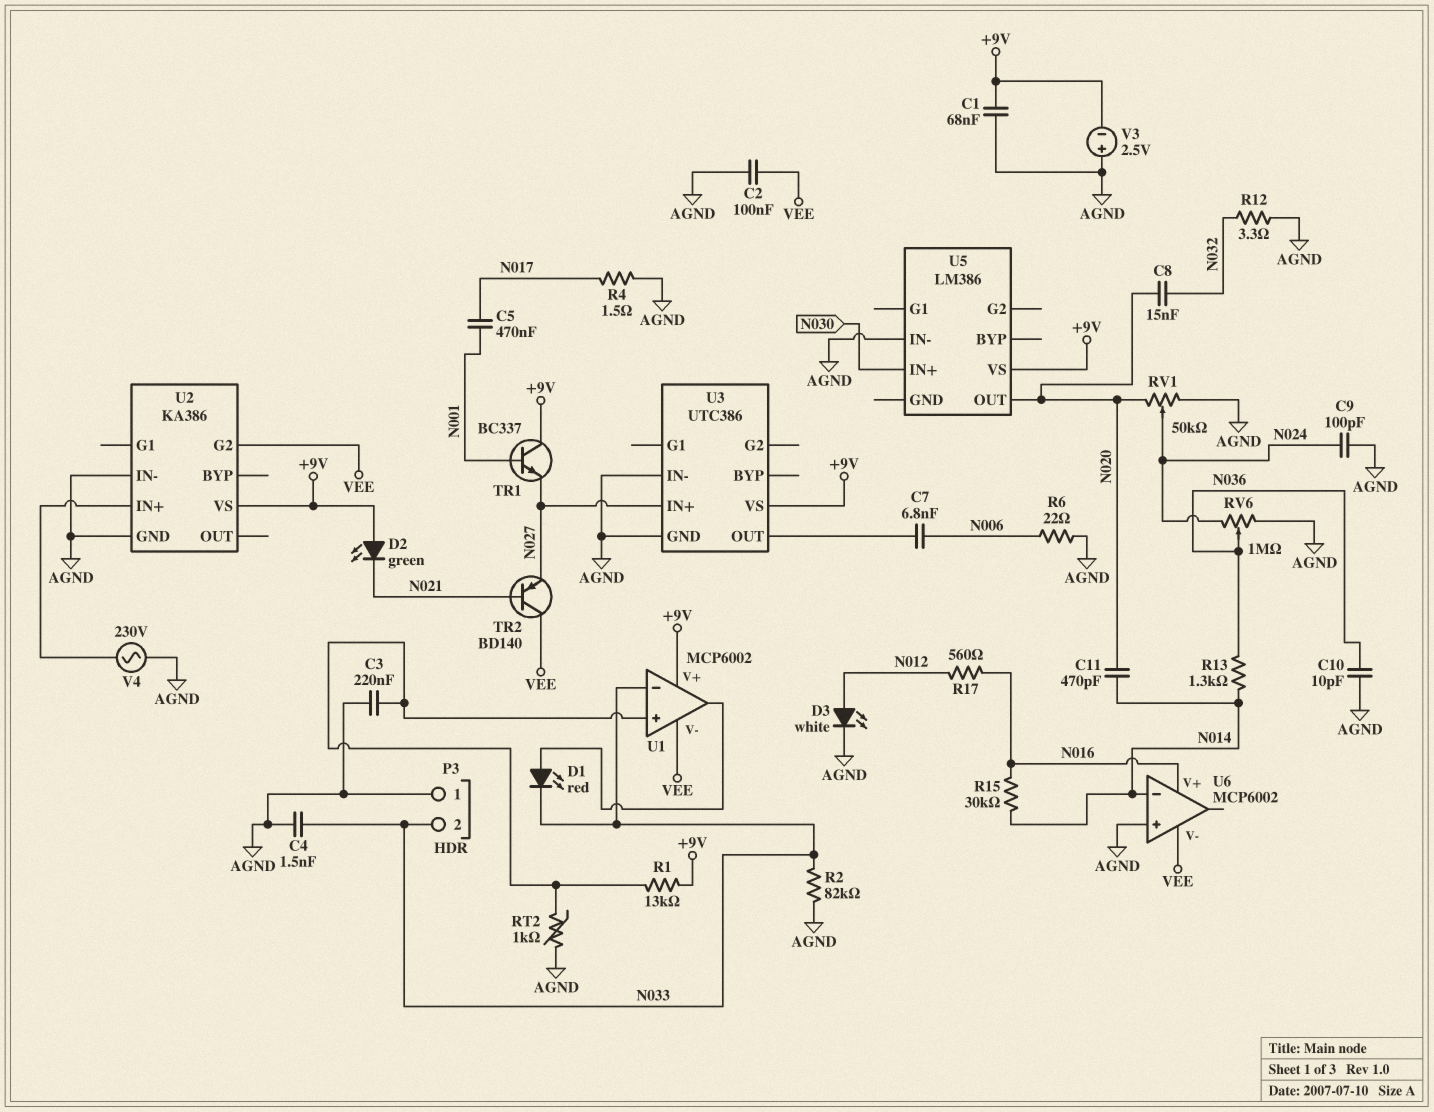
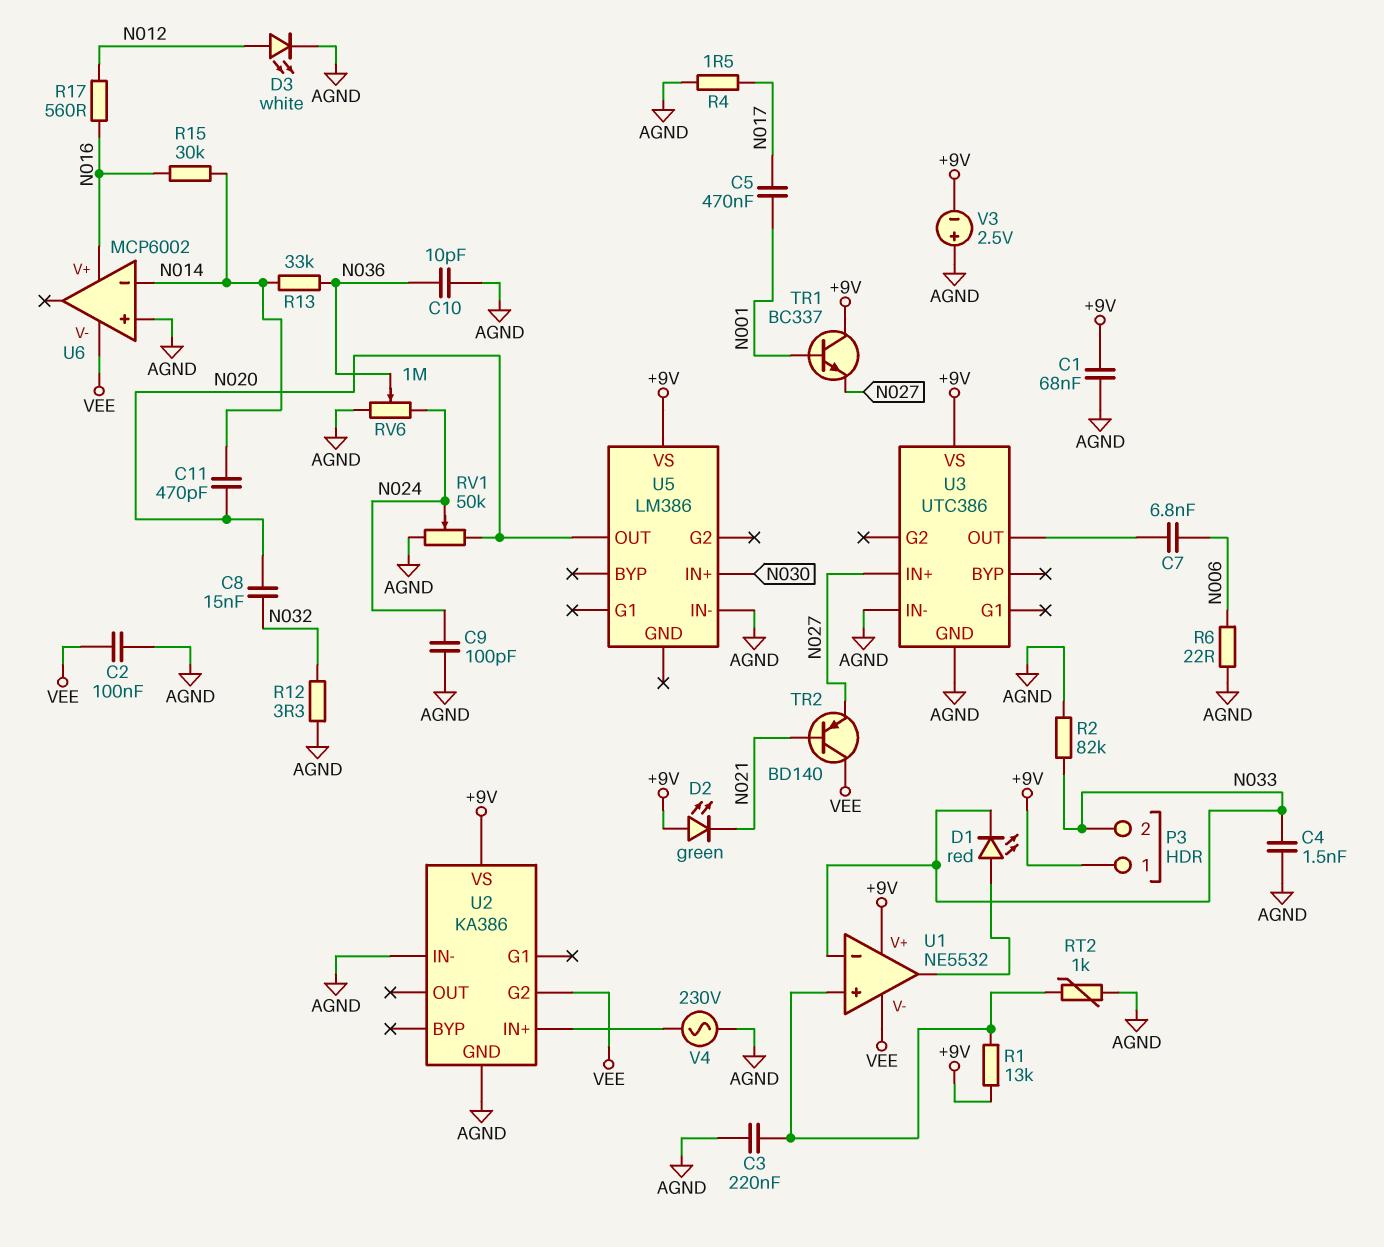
P3 pin 1: AGND -> +9V
R13: 1.3k (N014, N036) -> 33k (N014, N036)
U1: MCP6002 -> NE5532

